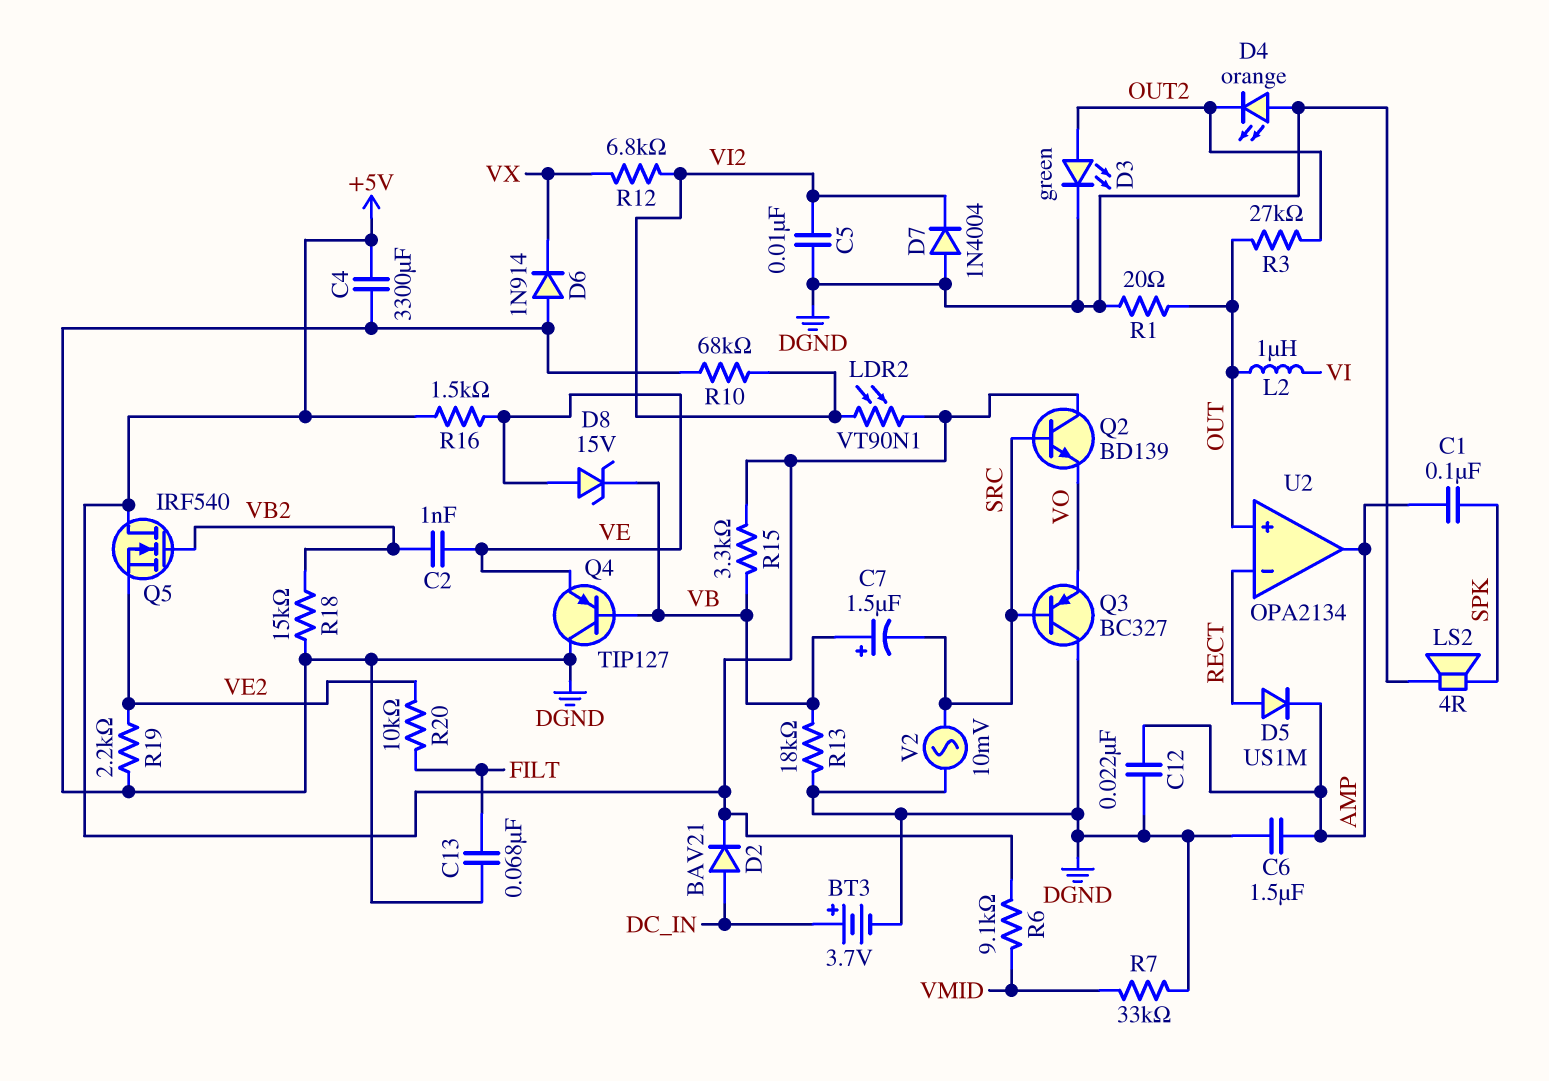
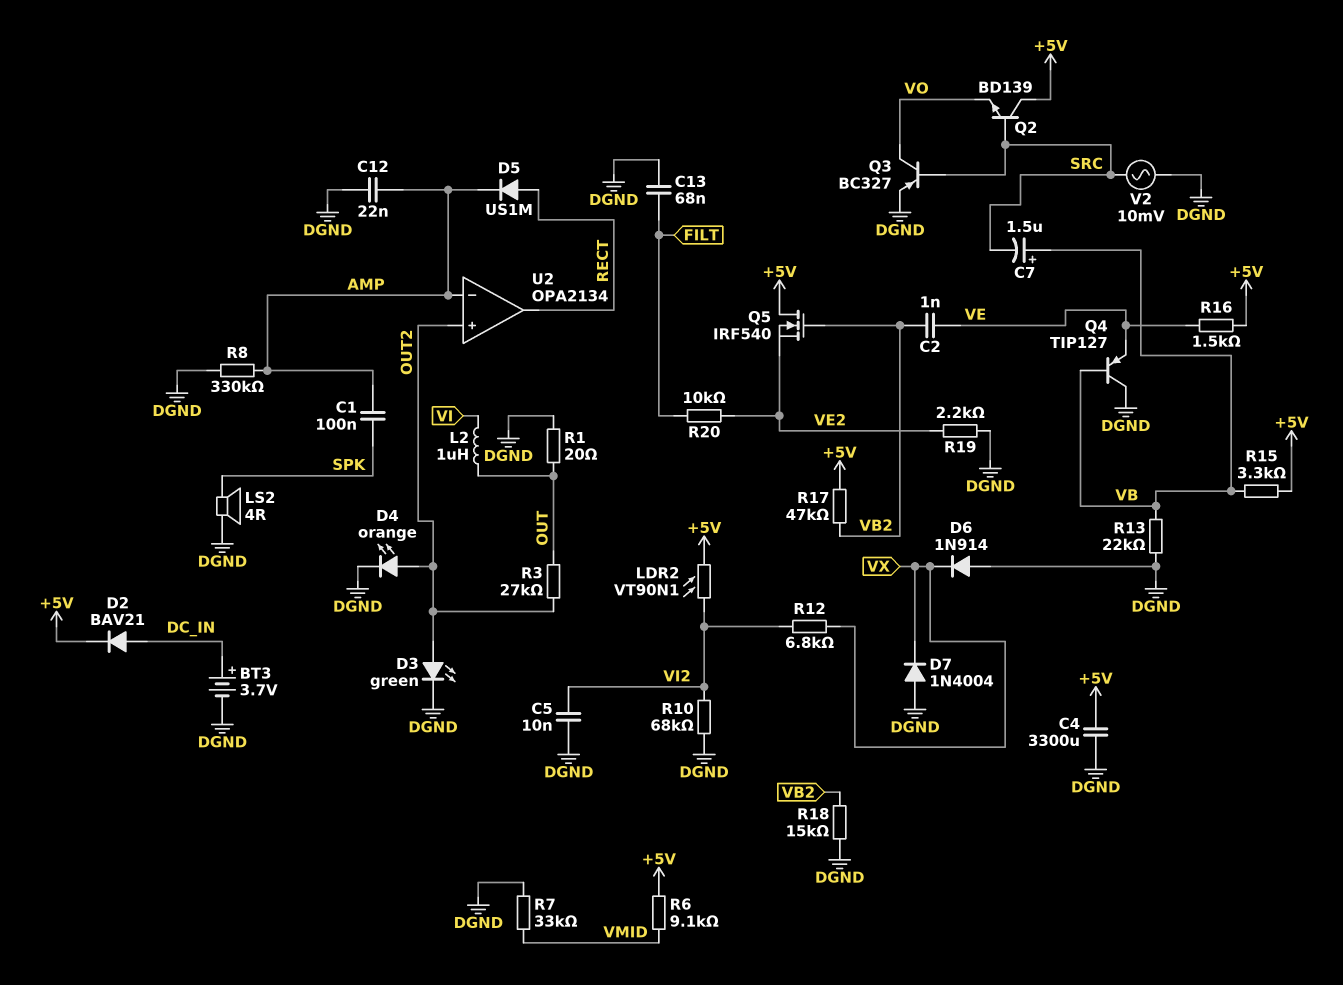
C6: 1.5uF (AMP, DGND) -> none
D4: LED orange (A DGND, K OUT2) -> LED orange (A OUT2, K DGND)
D7: diode 1N4004 (A DGND, K VI2) -> diode 1N4004 (A DGND, K VX)
D8: zener 15V (A VE, K VB) -> none
Q3: PNP BC327 (B SRC, C DGND, E VO) -> PNP BC327 (B SRC, C VO, E DGND)
R8: none -> 330k (AMP, DGND)
R13: 18k (DGND, VB) -> 22k (DGND, VB)
R17: none -> 47k (+5V, VB2)
U2 pin in+: OUT -> OUT2
U2 pin in-: RECT -> AMP
U2 pin out: AMP -> RECT

